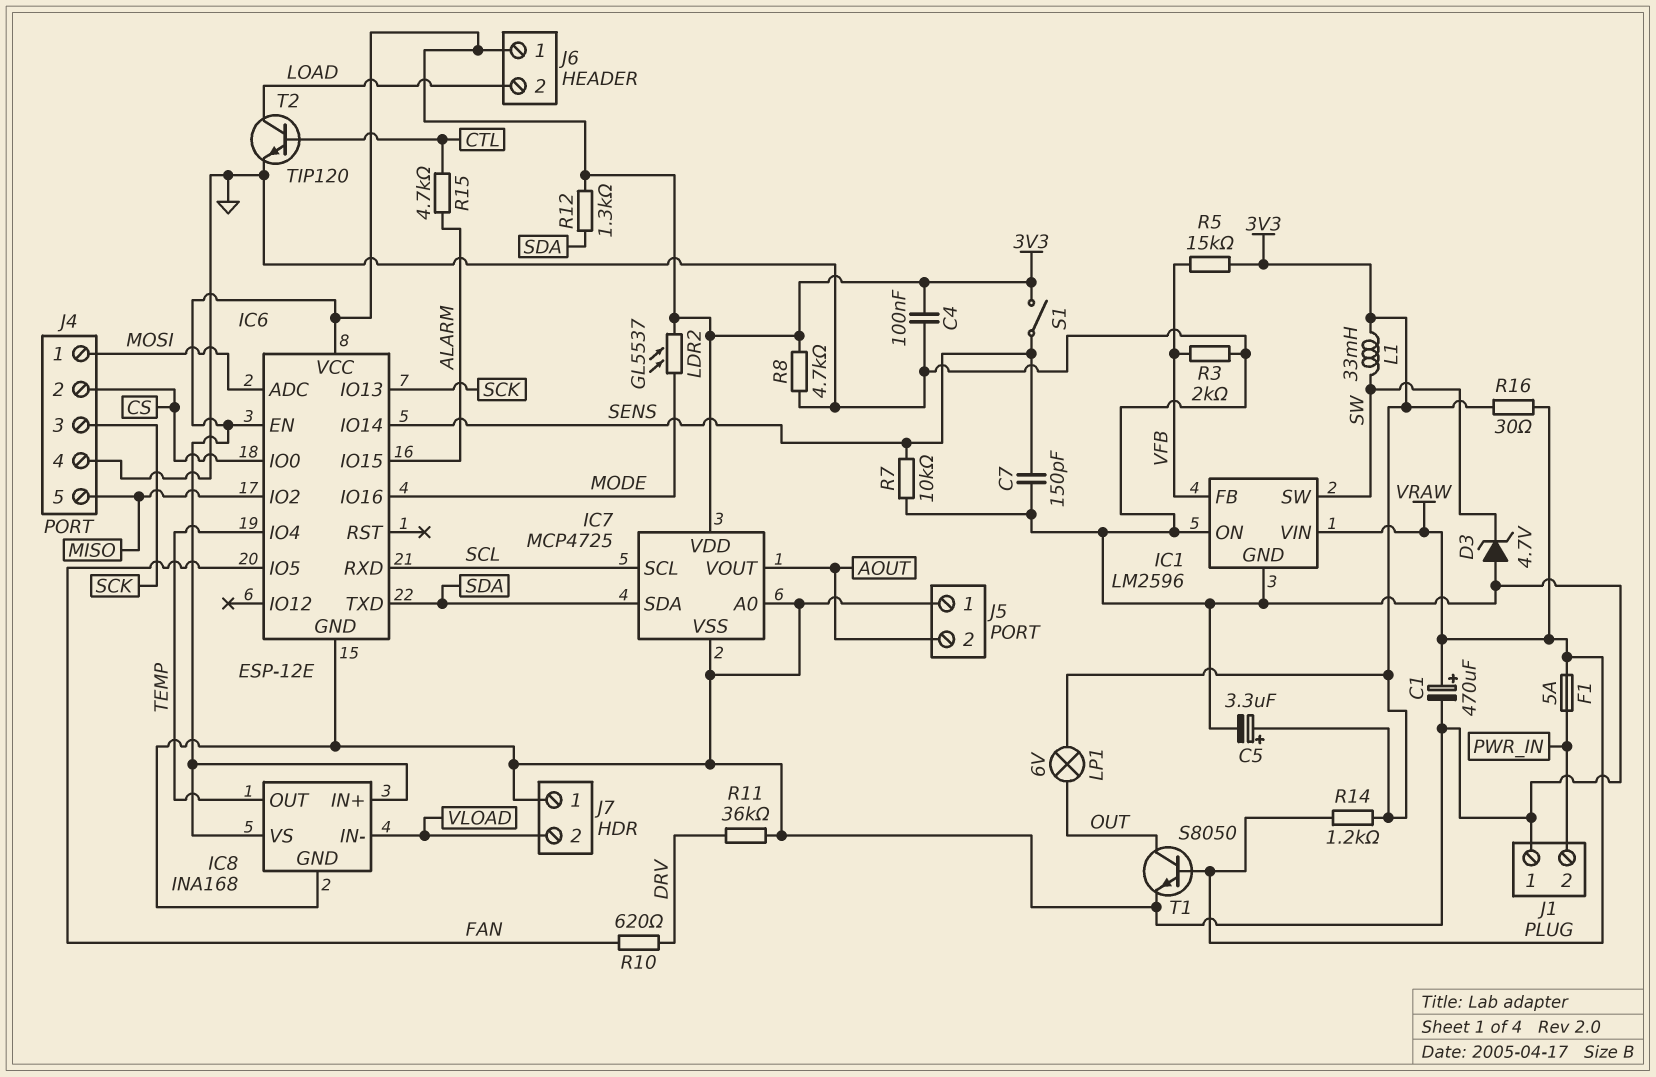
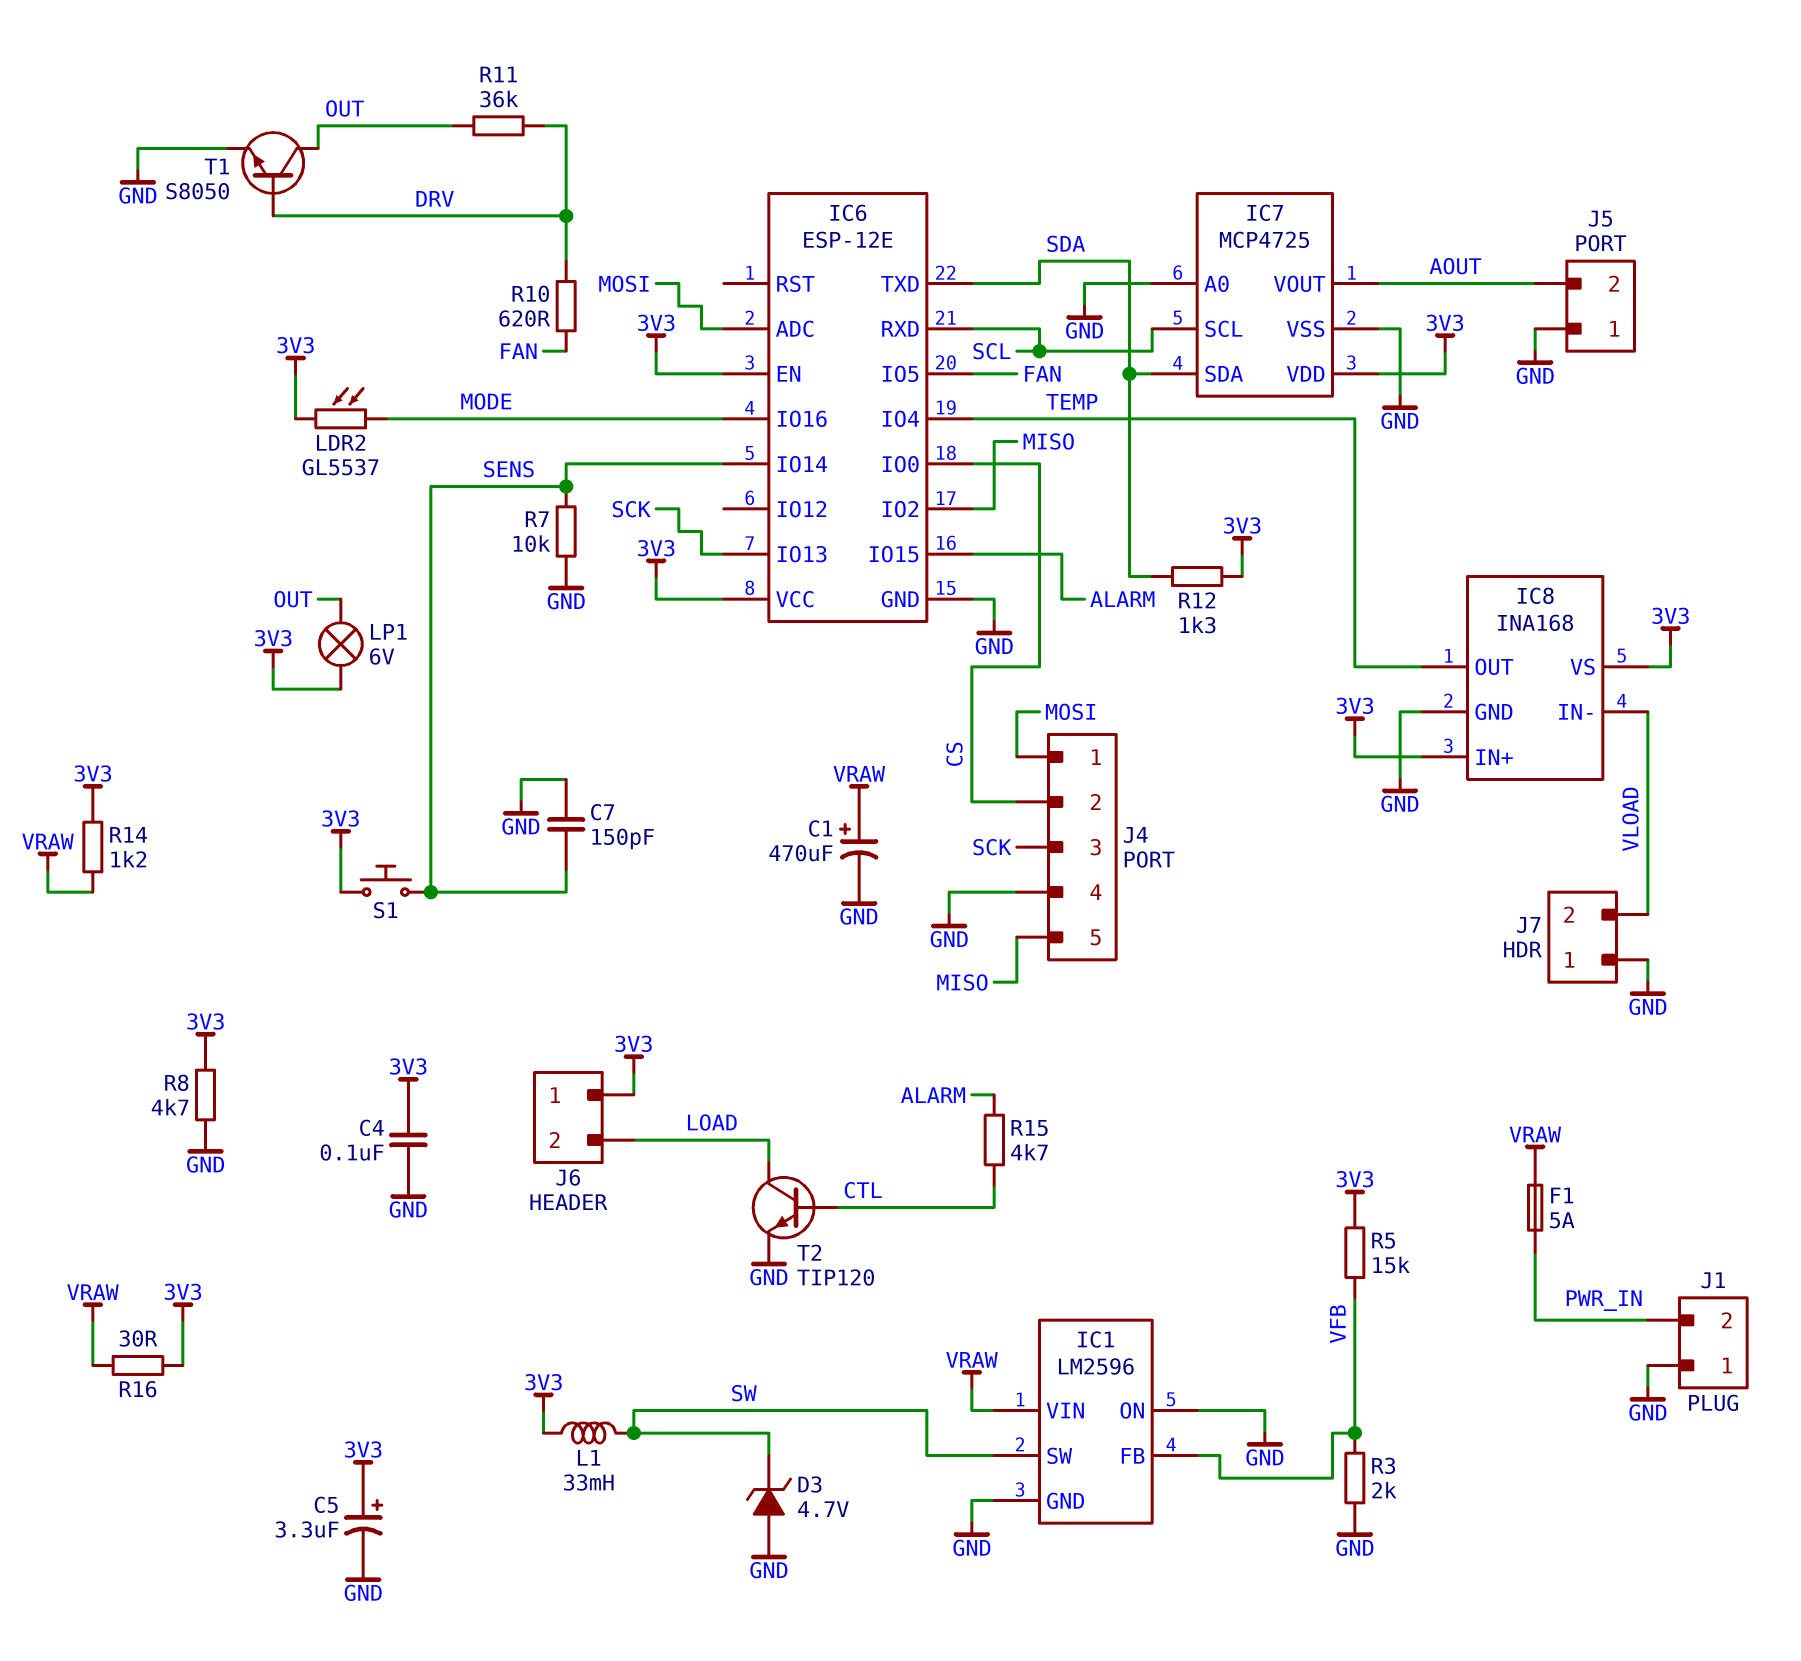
R11: 36k (DRV, GND) -> 36k (DRV, OUT)
S1: switch (3V3, SENS) -> button (3V3, SENS)
T1: NPN S8050 (B VRAW, C OUT, E GND) -> NPN S8050 (B DRV, C OUT, E GND)

